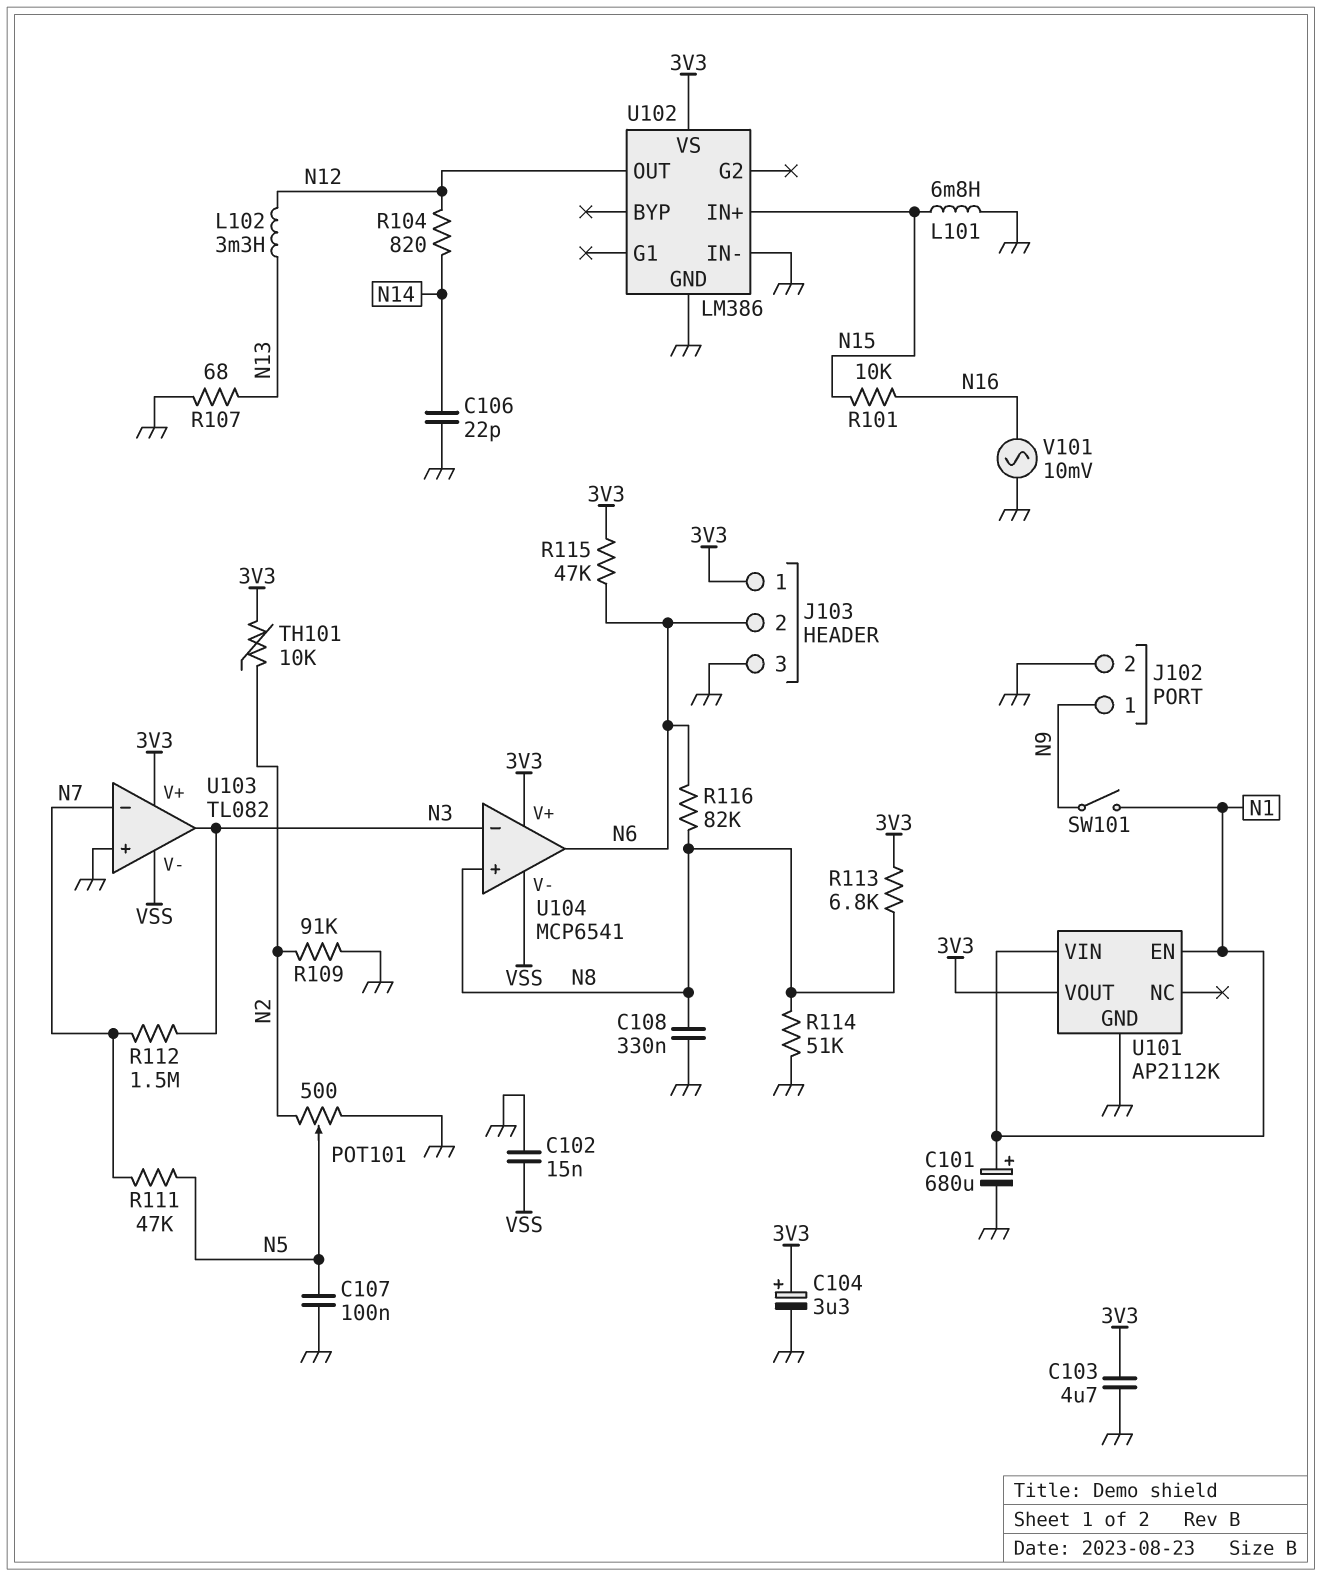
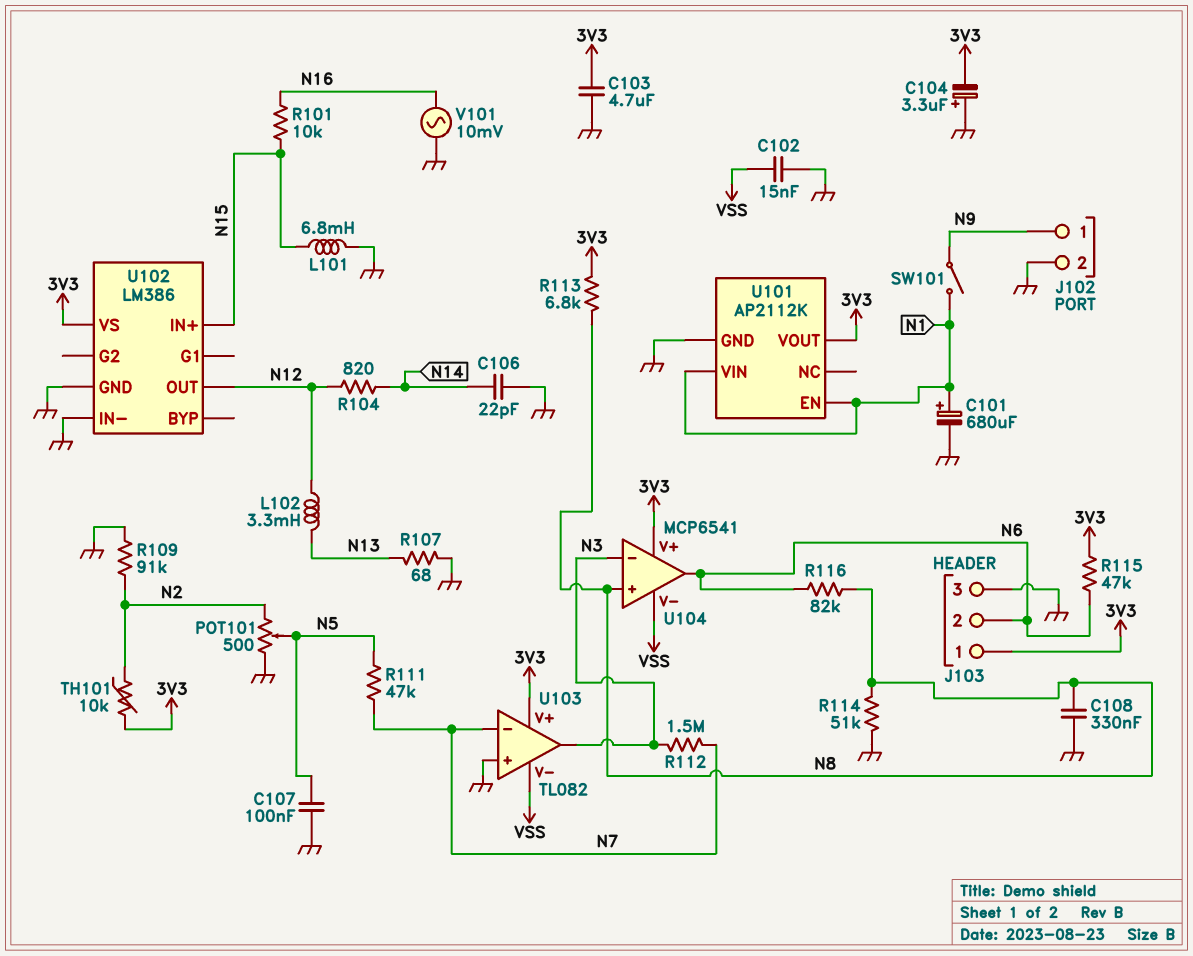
C104: 3.3uF (plus 3V3, minus GND) -> 3.3uF (plus GND, minus 3V3)

